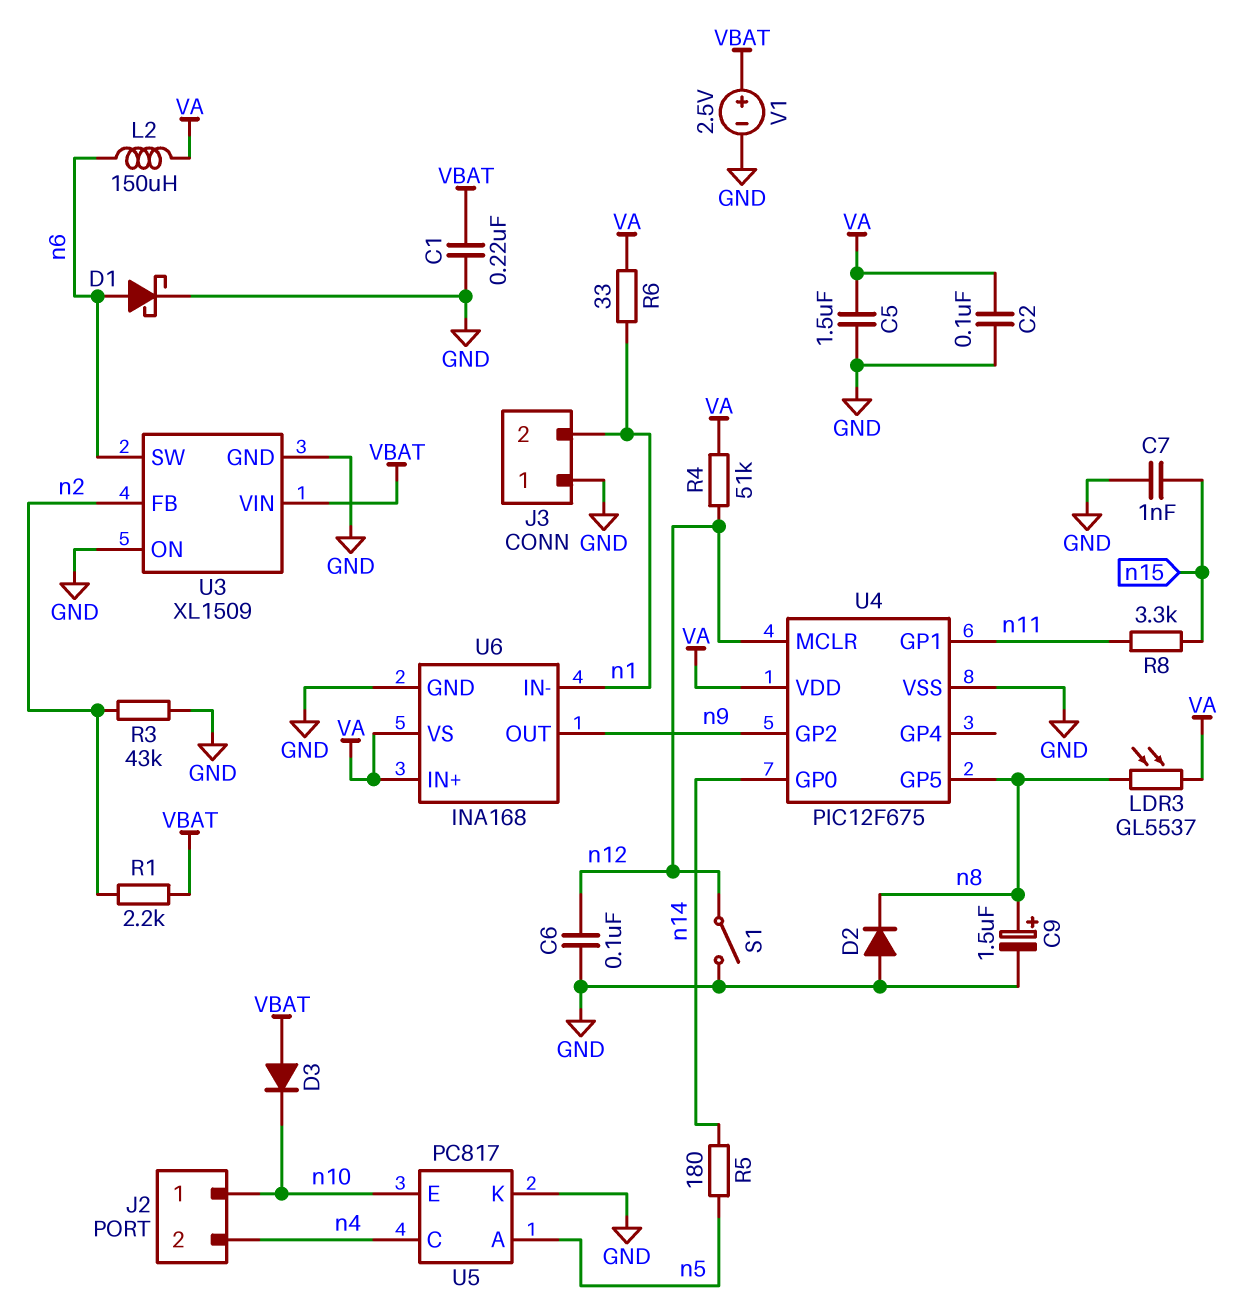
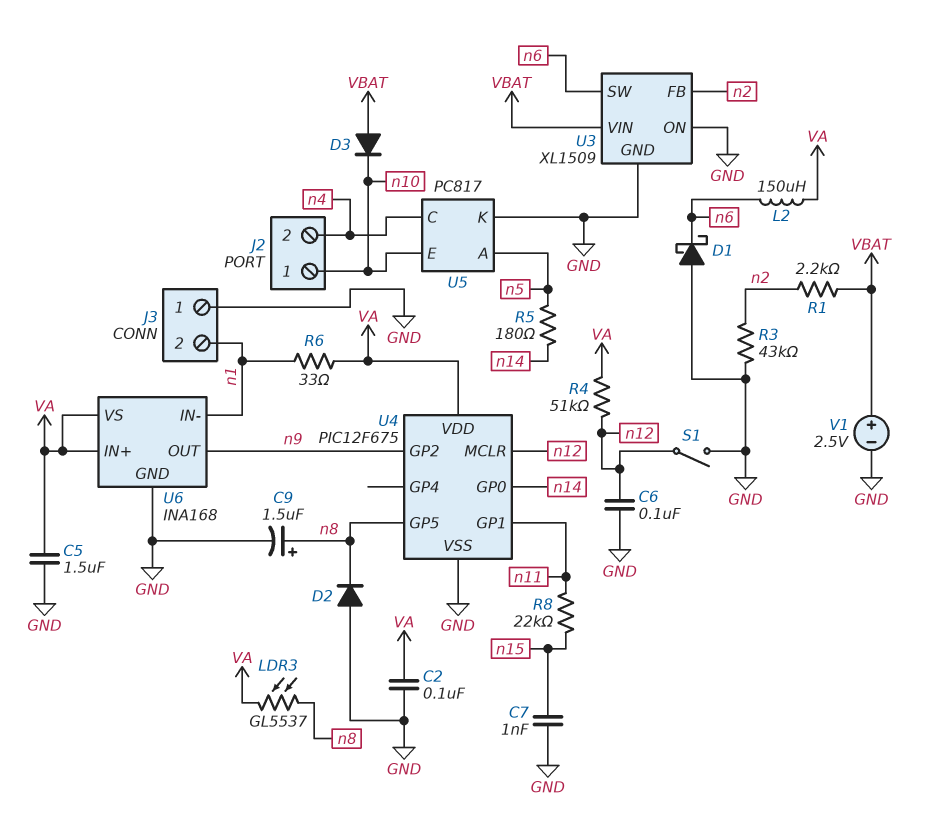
C1: 220nF (GND, VBAT) -> none
D1: schottky (A n6, K GND) -> schottky (A GND, K n6)
R8: 3.3k (n11, n15) -> 22k (n11, n15)

